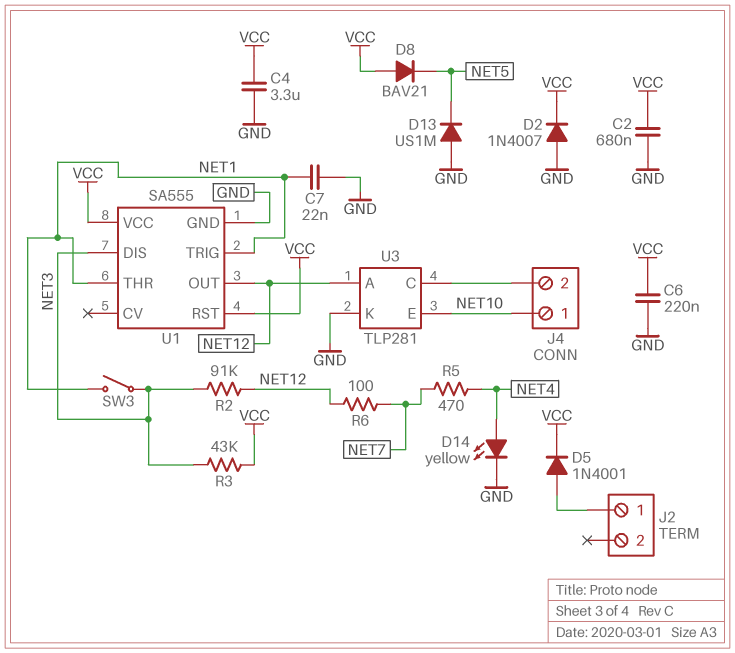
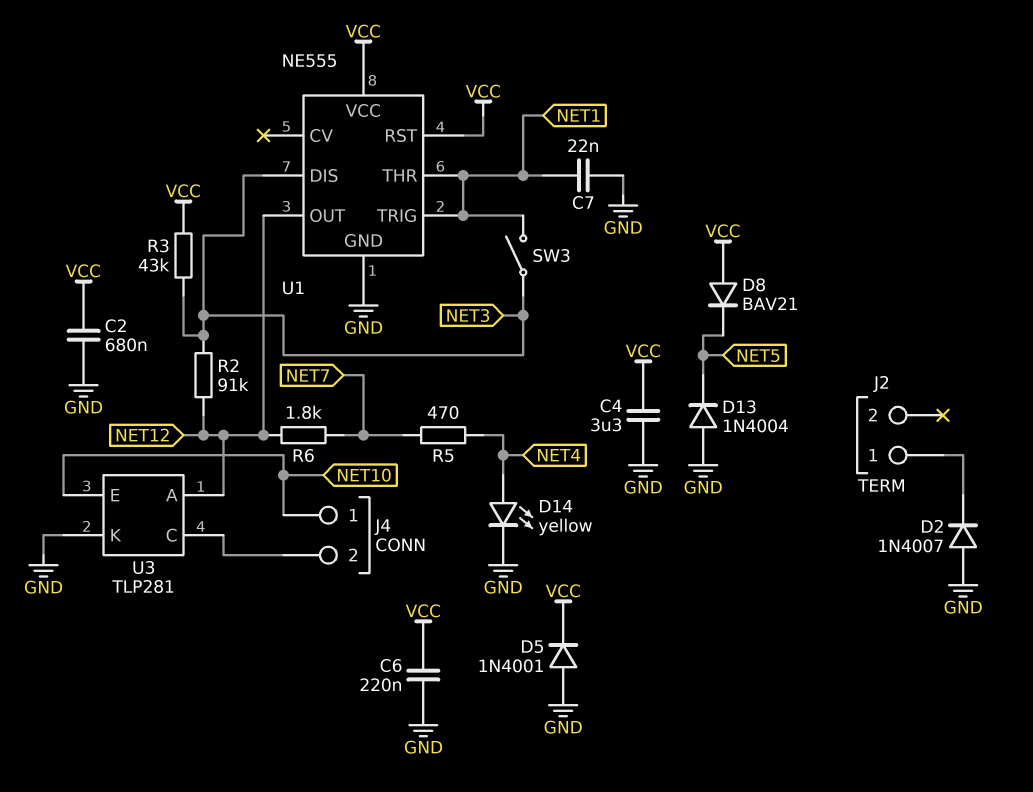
D2: diode 1N4007 (A GND, K VCC) -> diode 1N4007 (A GND, K J2/1)
D5: diode 1N4001 (A J2/1, K VCC) -> diode 1N4001 (A GND, K VCC)
D13: diode US1M (A GND, K NET5) -> diode 1N4004 (A GND, K NET5)
R6: 100 (NET7, NET12) -> 1.8k (NET7, NET12)
U1: SA555 -> NE555

